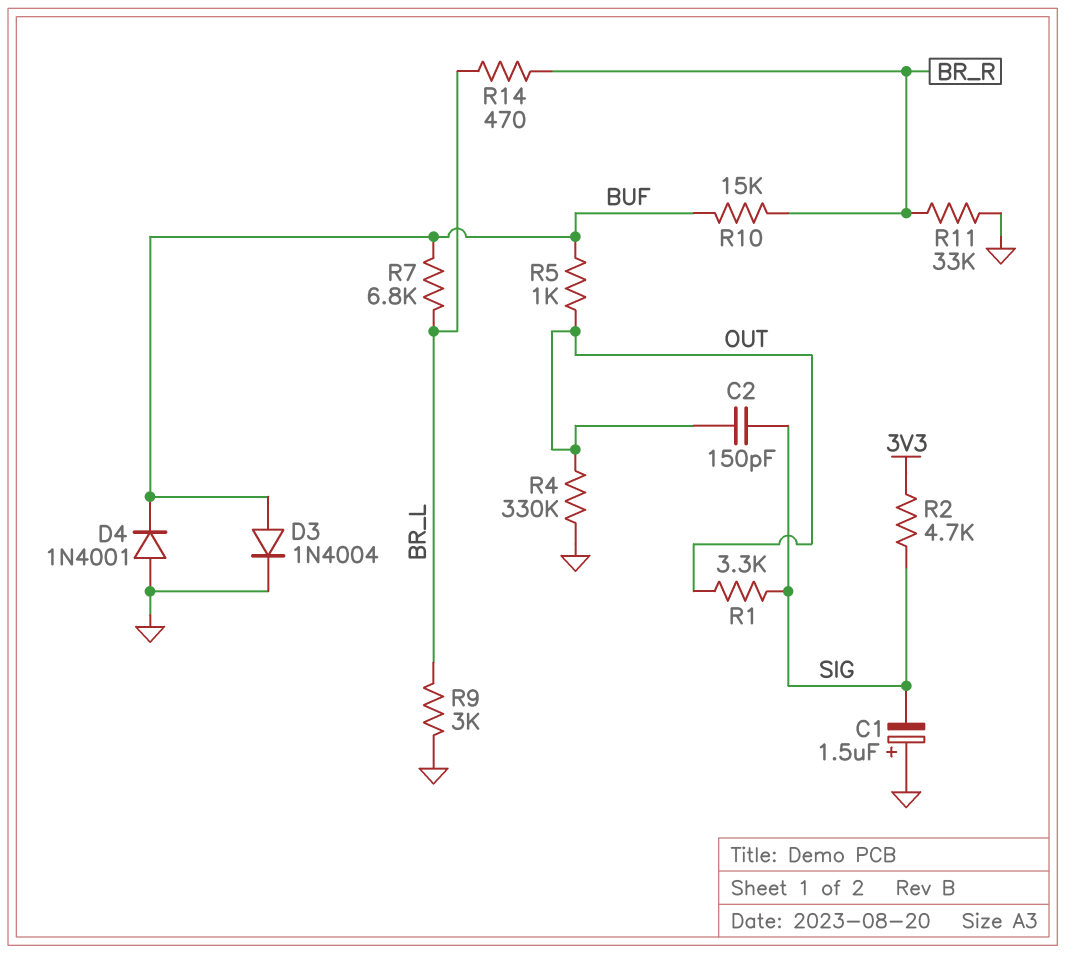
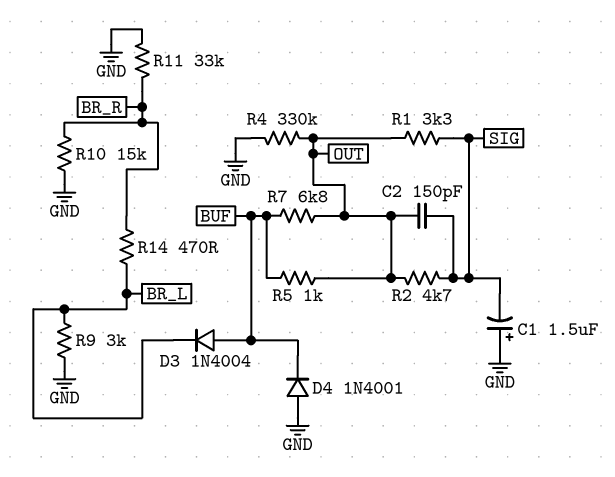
D3: diode 1N4004 (A BUF, K GND) -> diode 1N4004 (A BUF, K BR_L)
R2: 4.7k (3V3, SIG) -> 4.7k (OUT, SIG)
R7: 6.8k (BR_L, BUF) -> 6.8k (BUF, OUT)
R10: 15k (BR_R, BUF) -> 15k (BR_R, GND)

